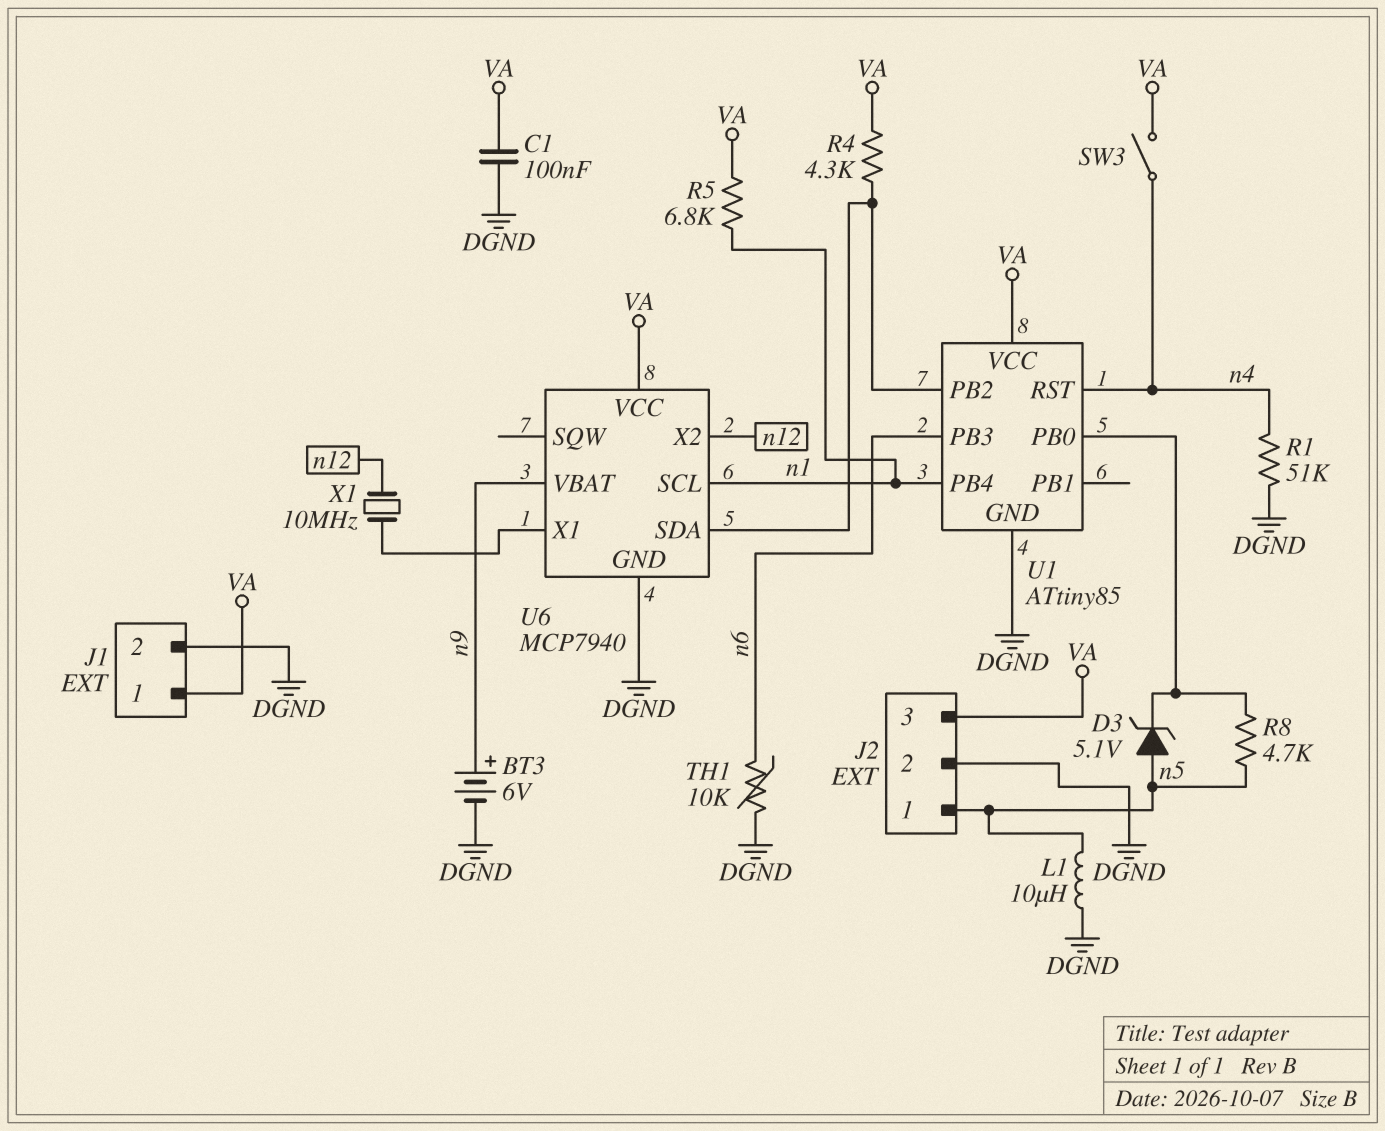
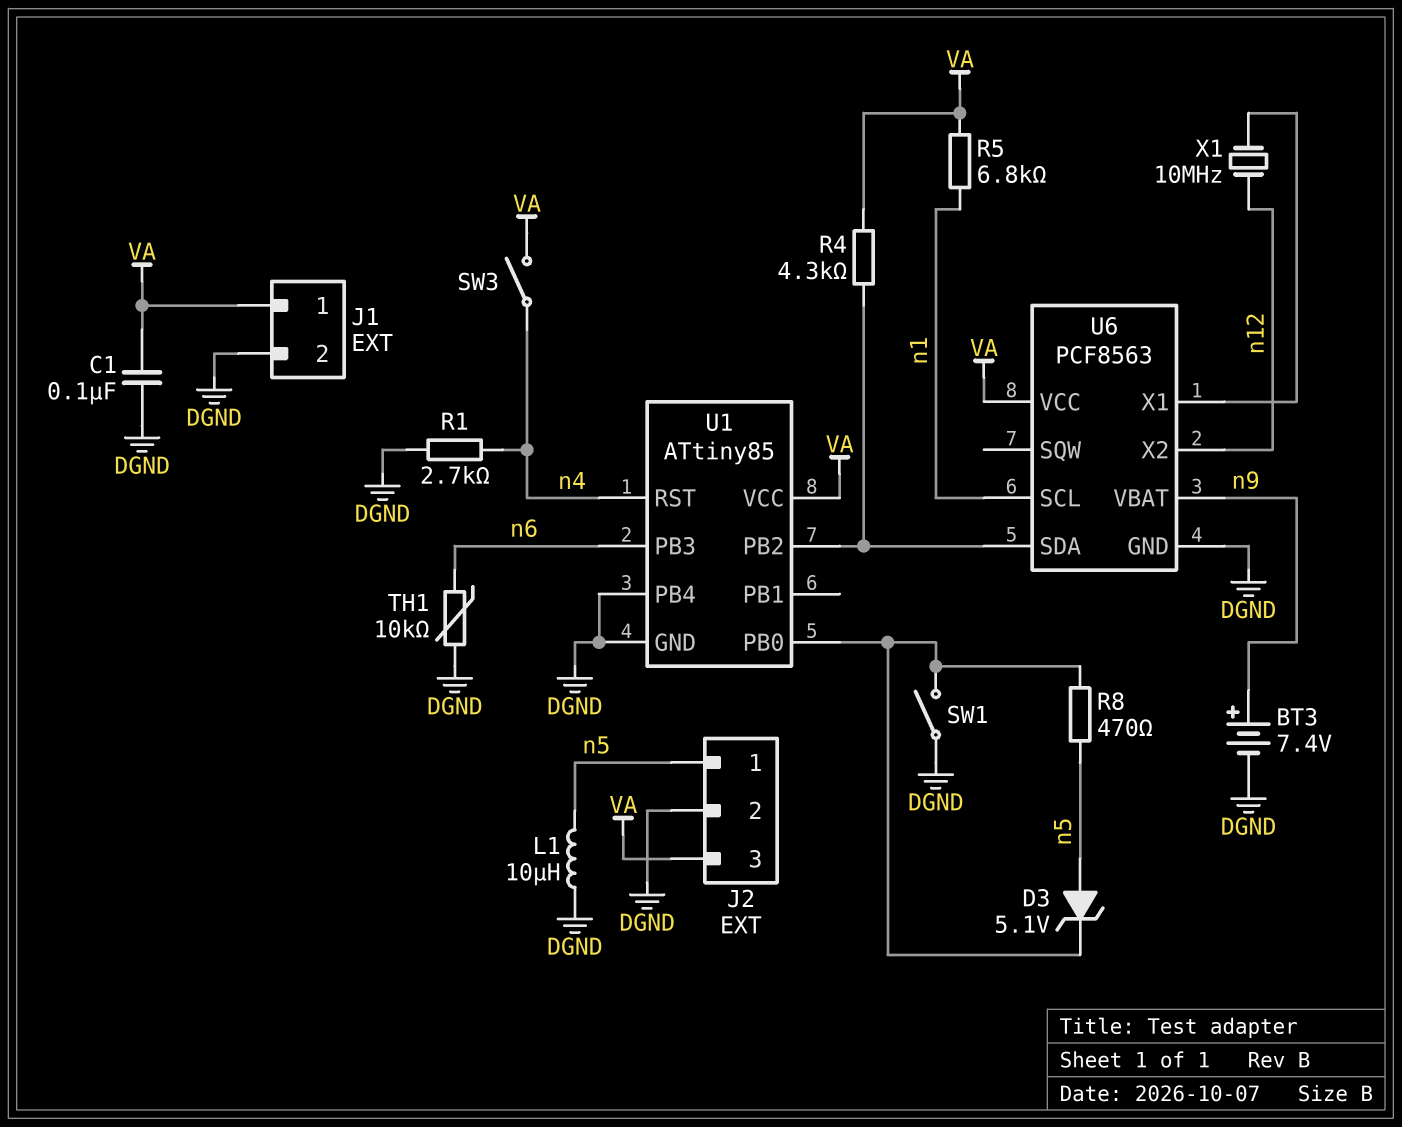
BT3: 6V (plus n9, minus DGND) -> 7.4V (plus n9, minus DGND)
R1: 51k (DGND, n4) -> 2.7k (DGND, n4)
R8: 4.7k (U1/PB0, n5) -> 470 (U1/PB0, n5)
SW1: none -> switch (DGND, U1/PB0)
U1 pin PB4: n1 -> DGND
U6: MCP7940 -> PCF8563

